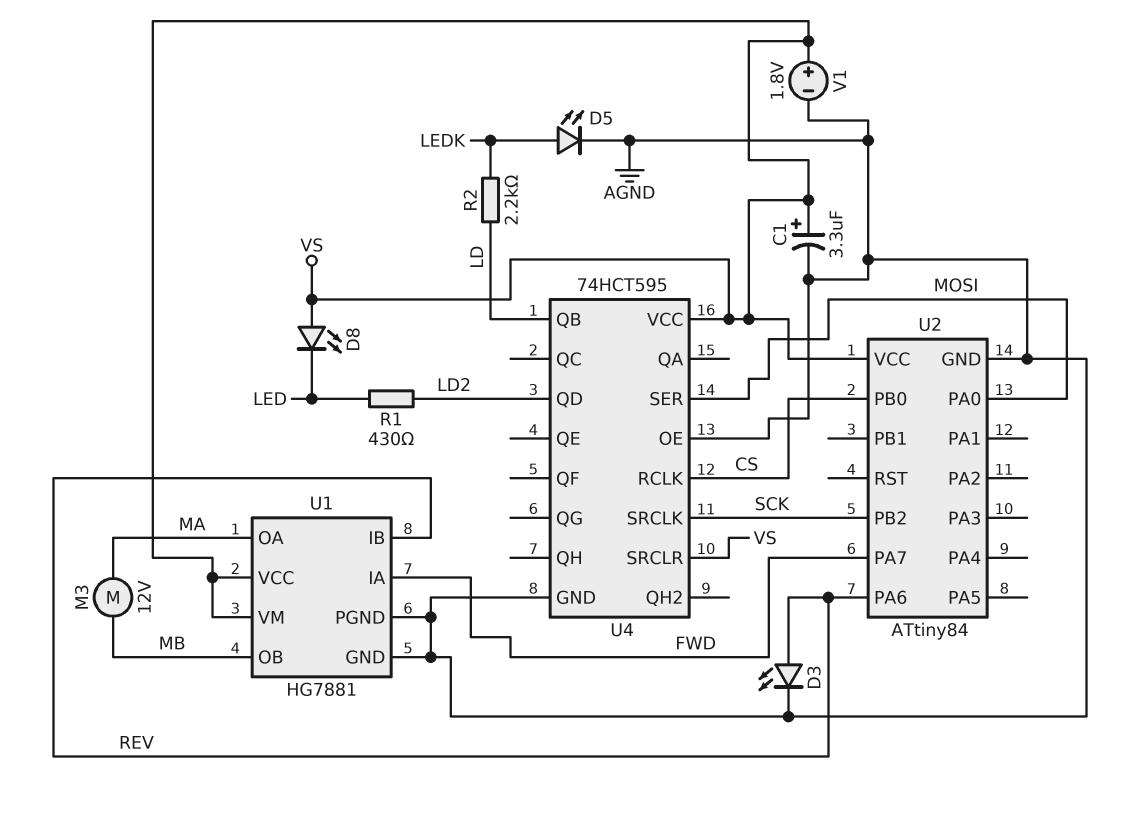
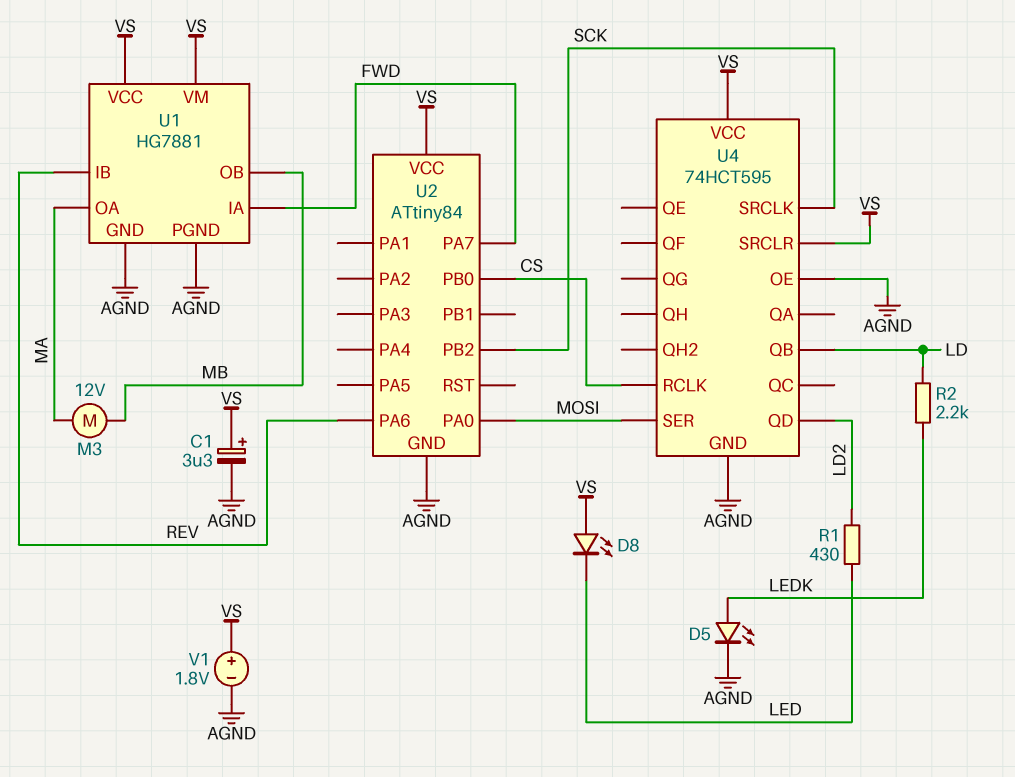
D3: LED (A REV, K AGND) -> none

